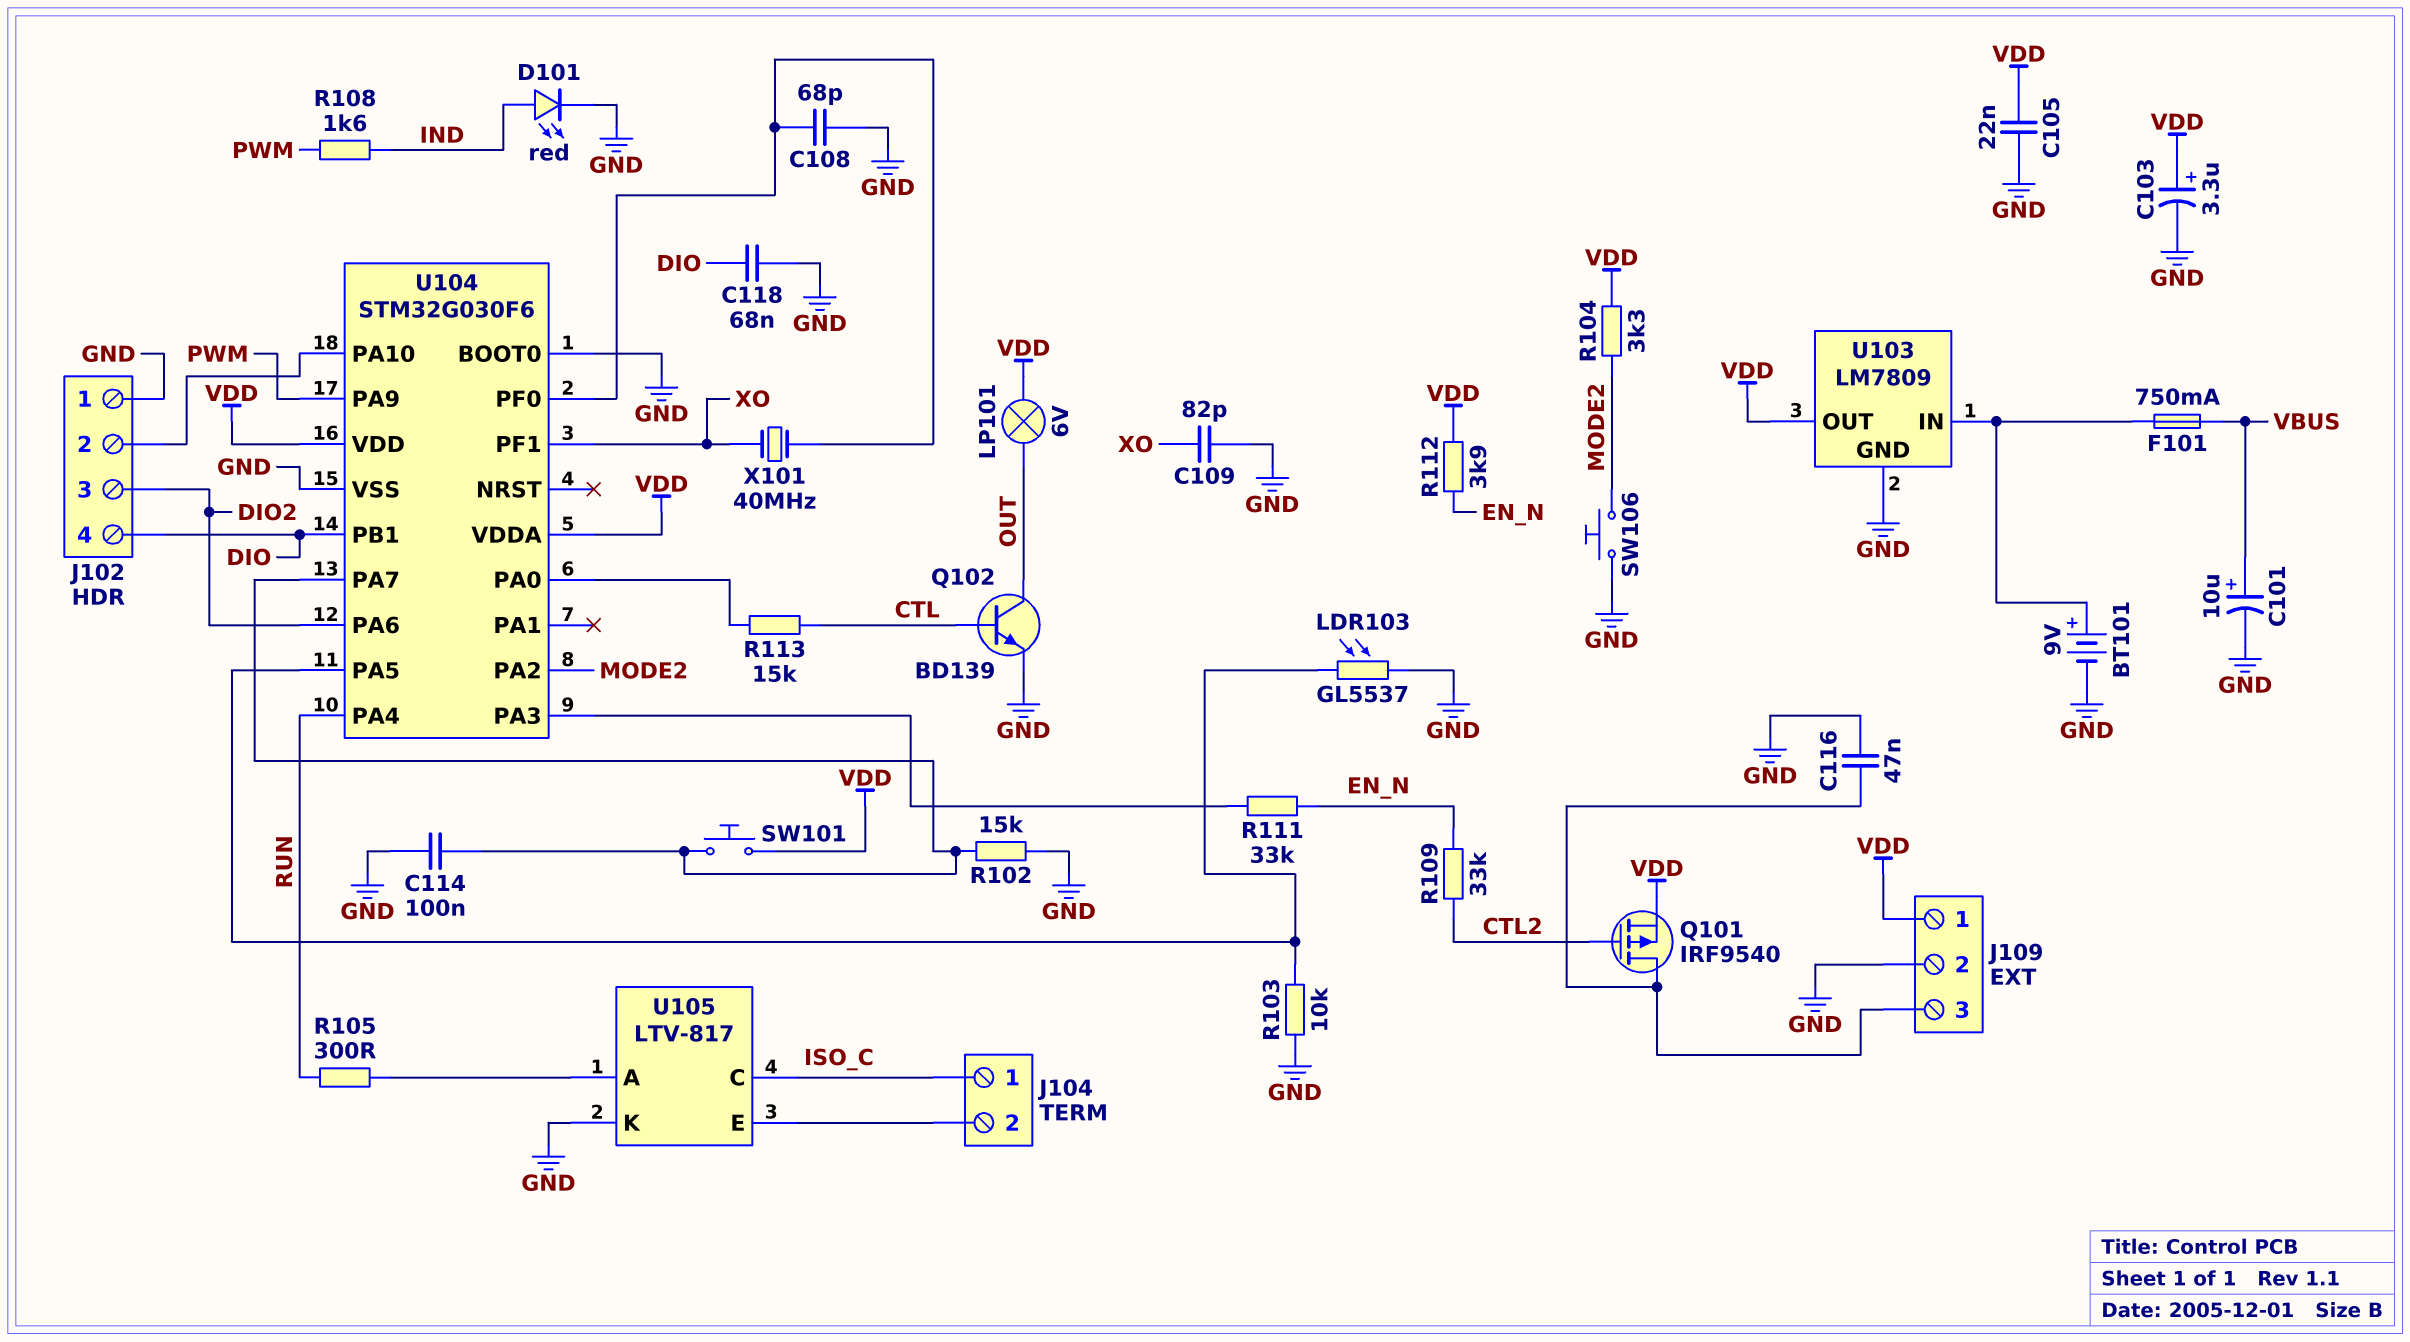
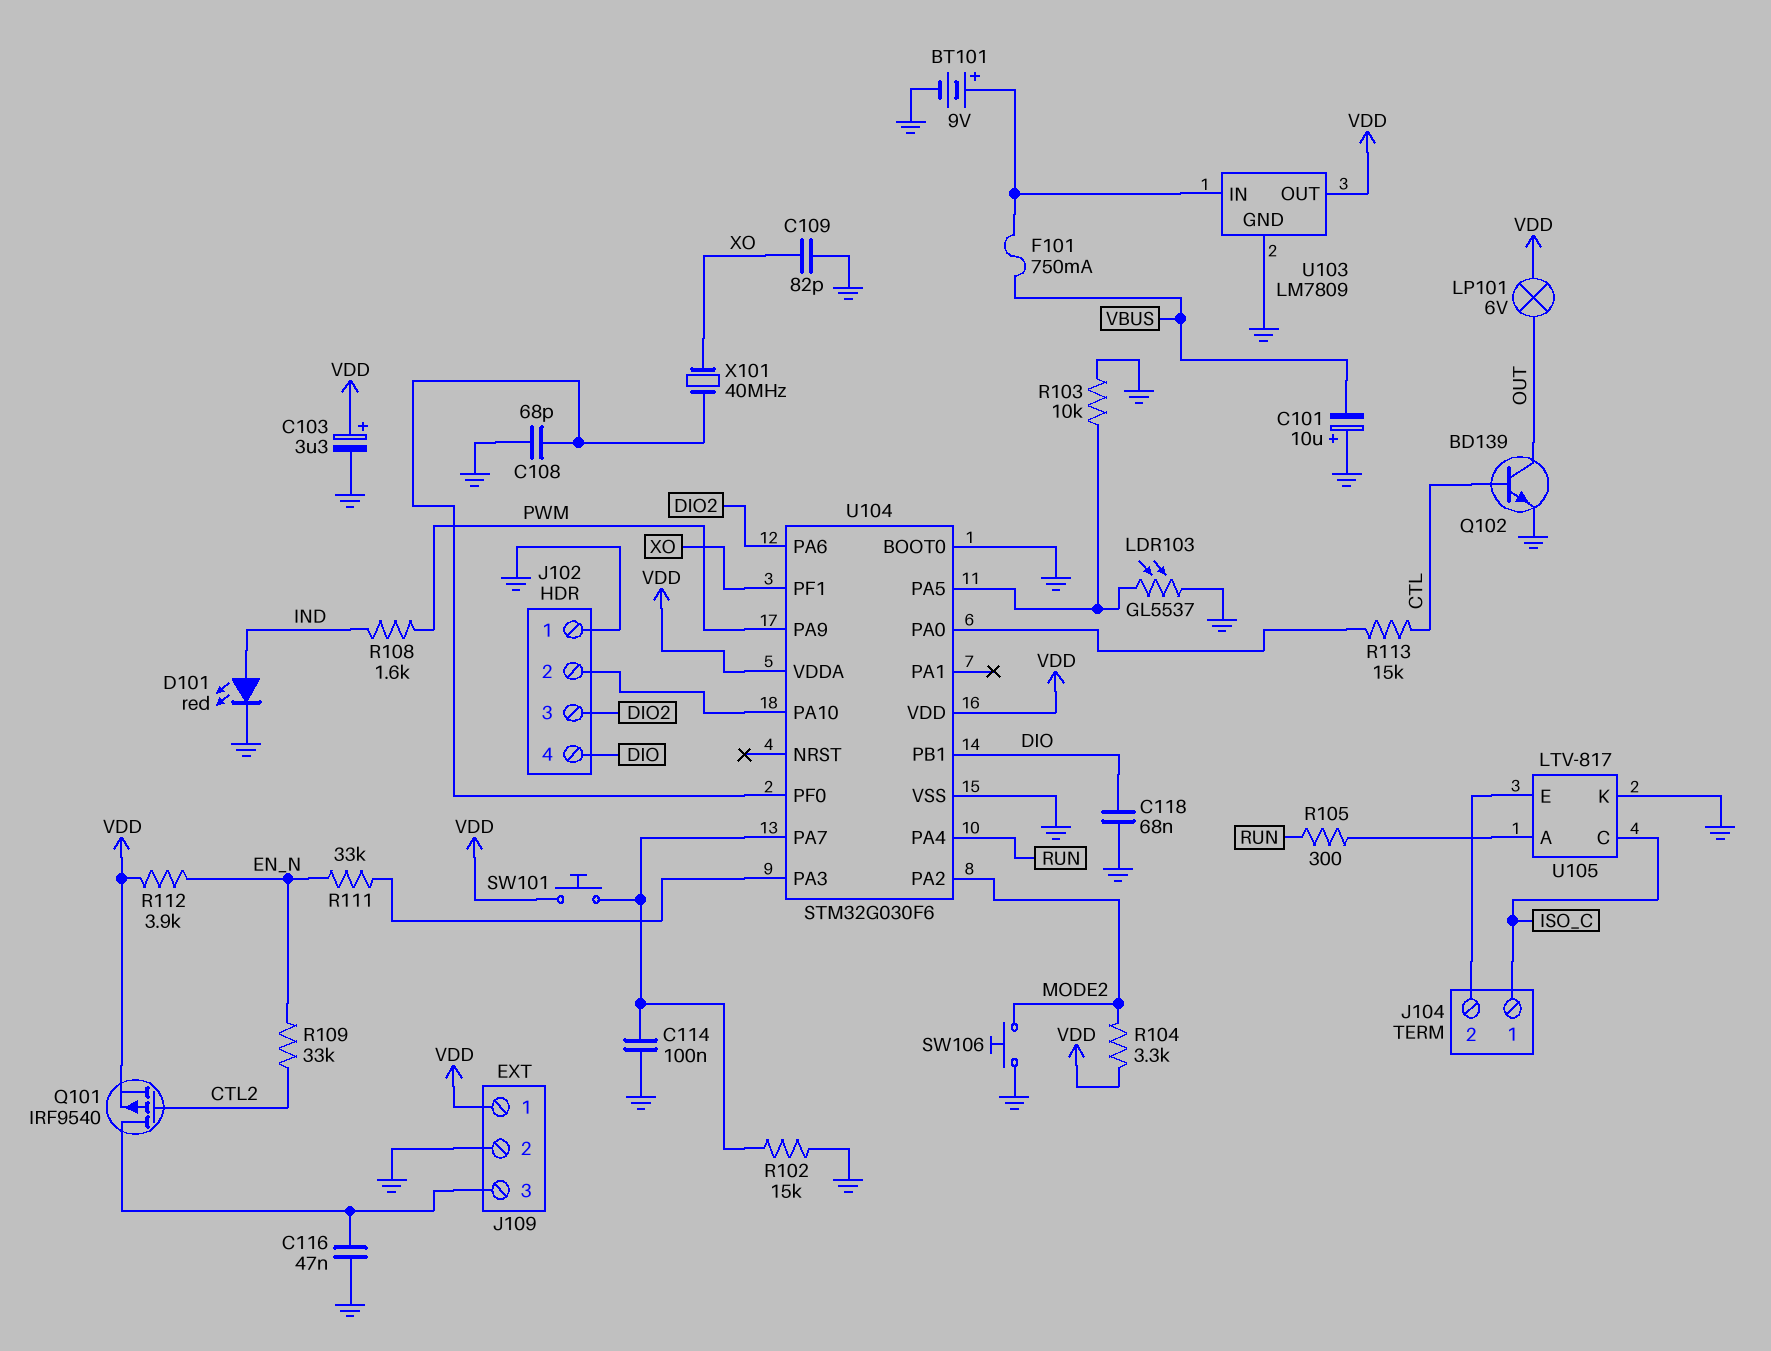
C101: 10uF (plus VBUS, minus GND) -> 10uF (plus GND, minus VBUS)
C105: 22nF (GND, VDD) -> none

